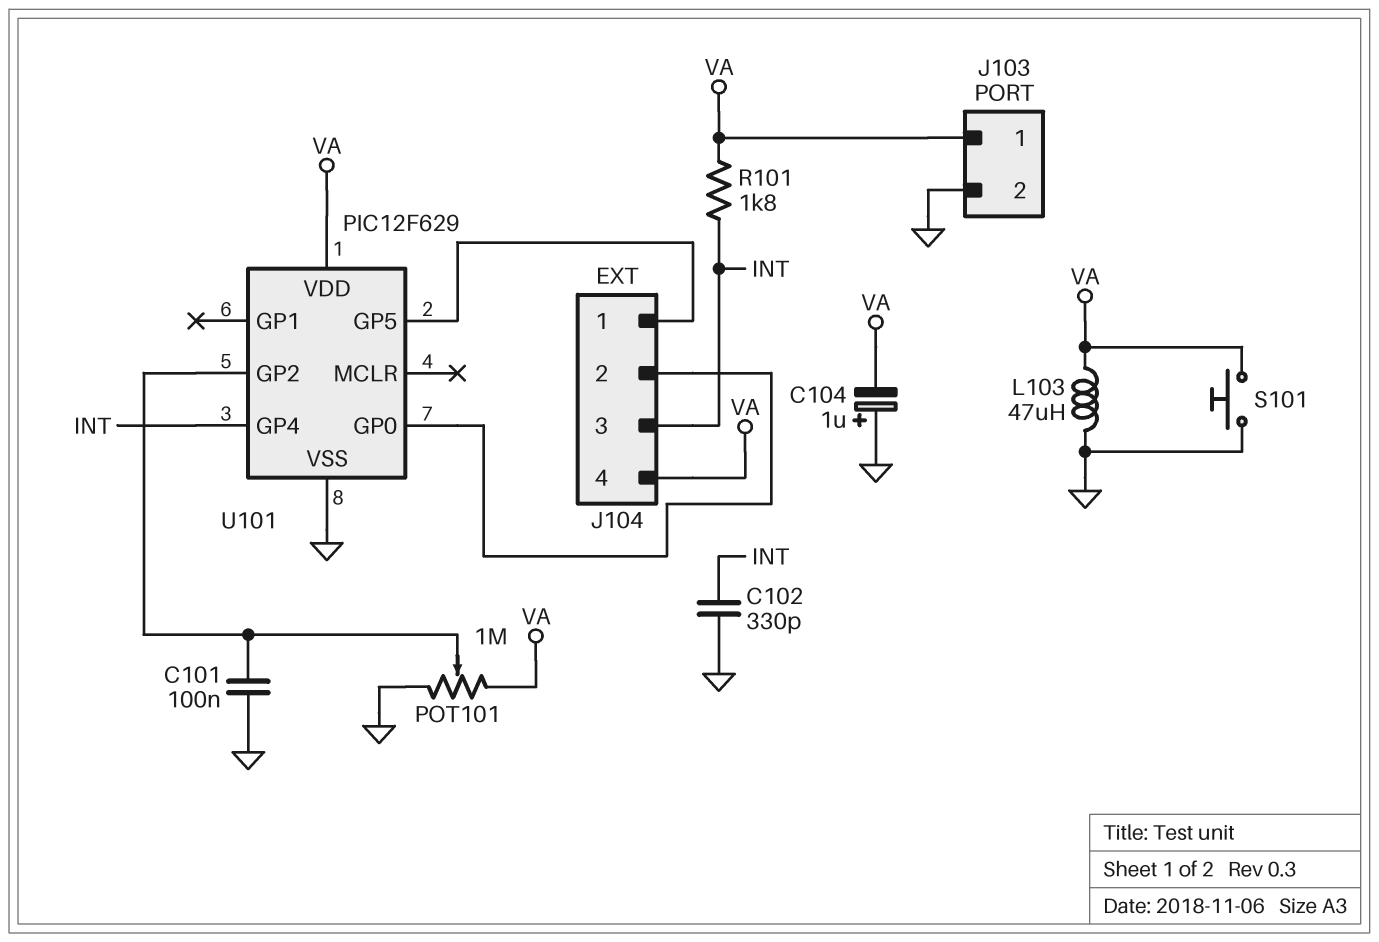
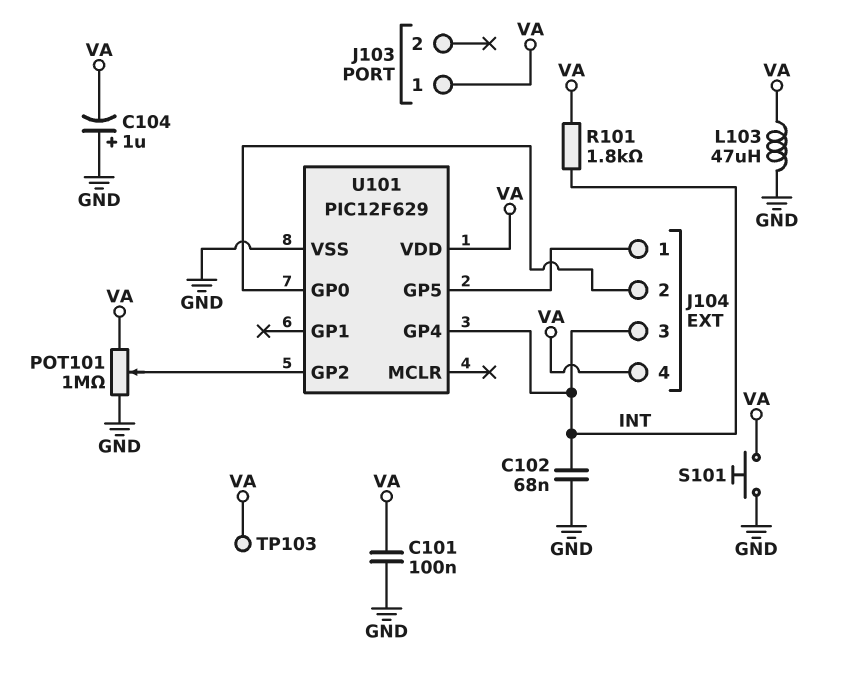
C101: 100nF (GND, U101/GP2) -> 100nF (GND, VA)
C102: 330pF (GND, INT) -> 68nF (GND, INT)
J103 pin 2: GND -> none
TP103: none -> test point (VA)

